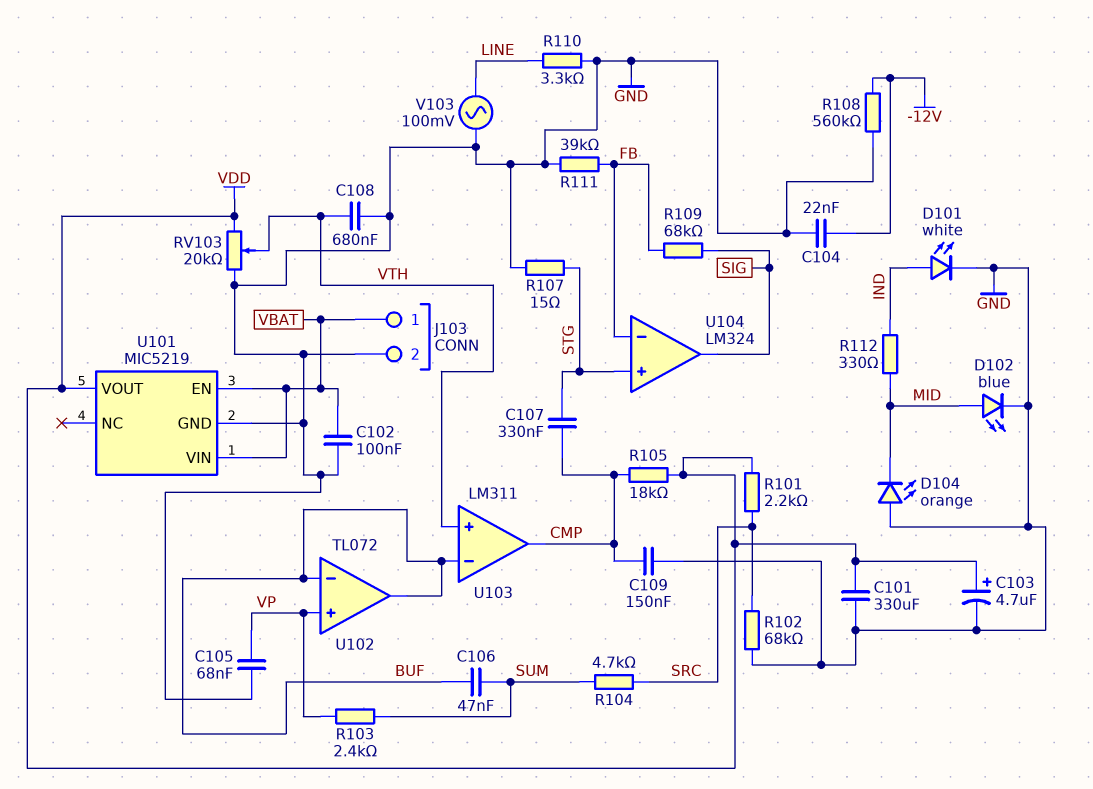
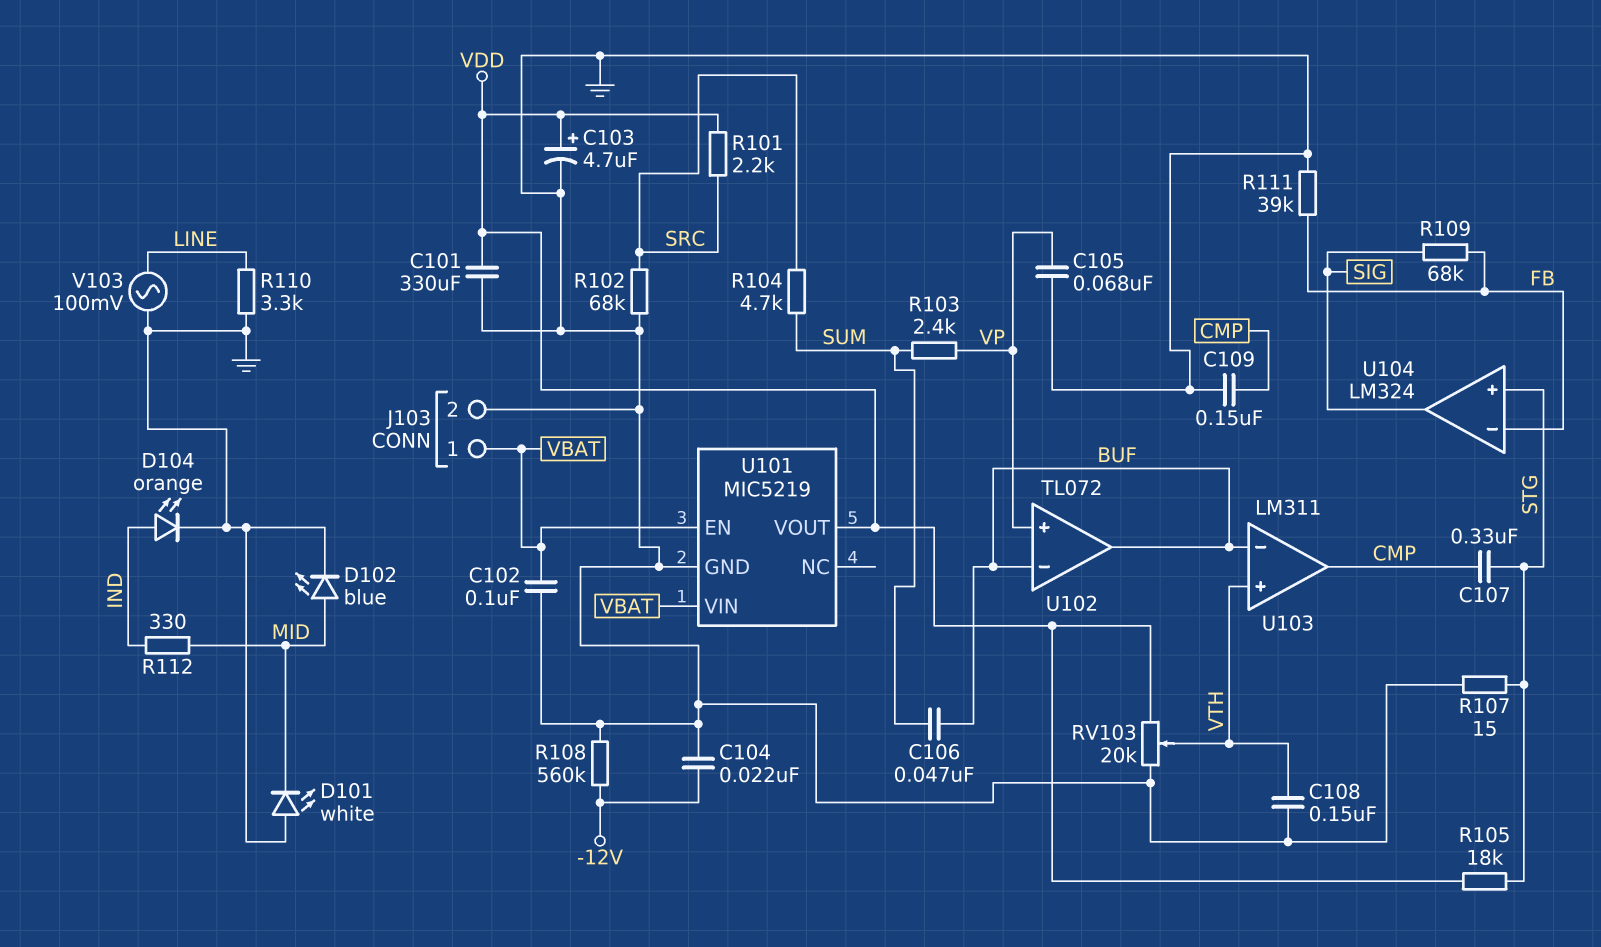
C108: 680nF (GND, VTH) -> 150nF (GND, VTH)
D101: LED white (A IND, K GND) -> LED white (A GND, K MID)
D104: LED orange (A GND, K MID) -> LED orange (A IND, K GND)
R105: 18k (CMP, VDD) -> 18k (STG, VDD)

